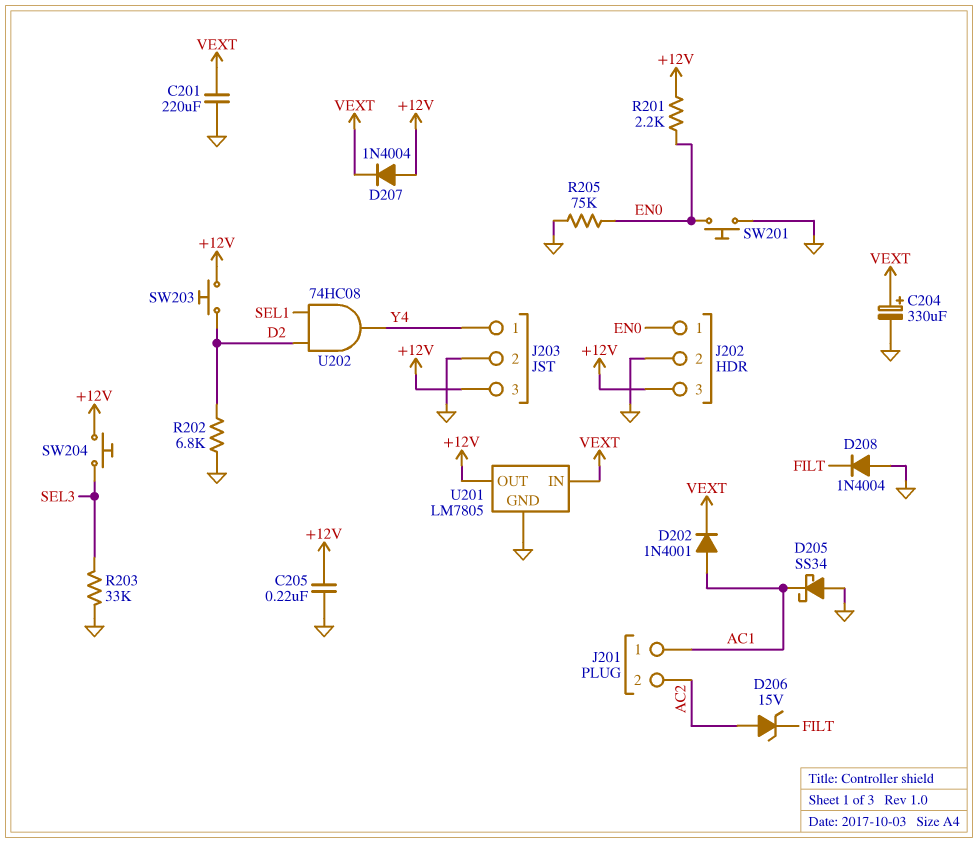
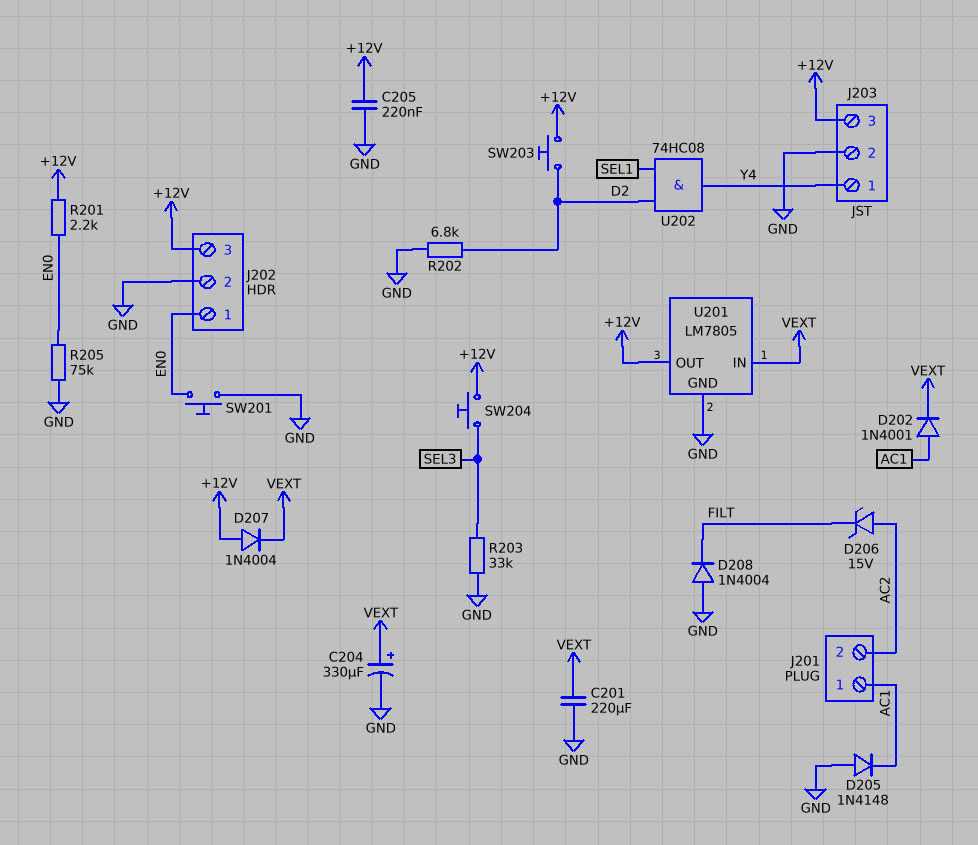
D205: schottky SS34 (A GND, K AC1) -> diode 1N4148 (A GND, K AC1)

